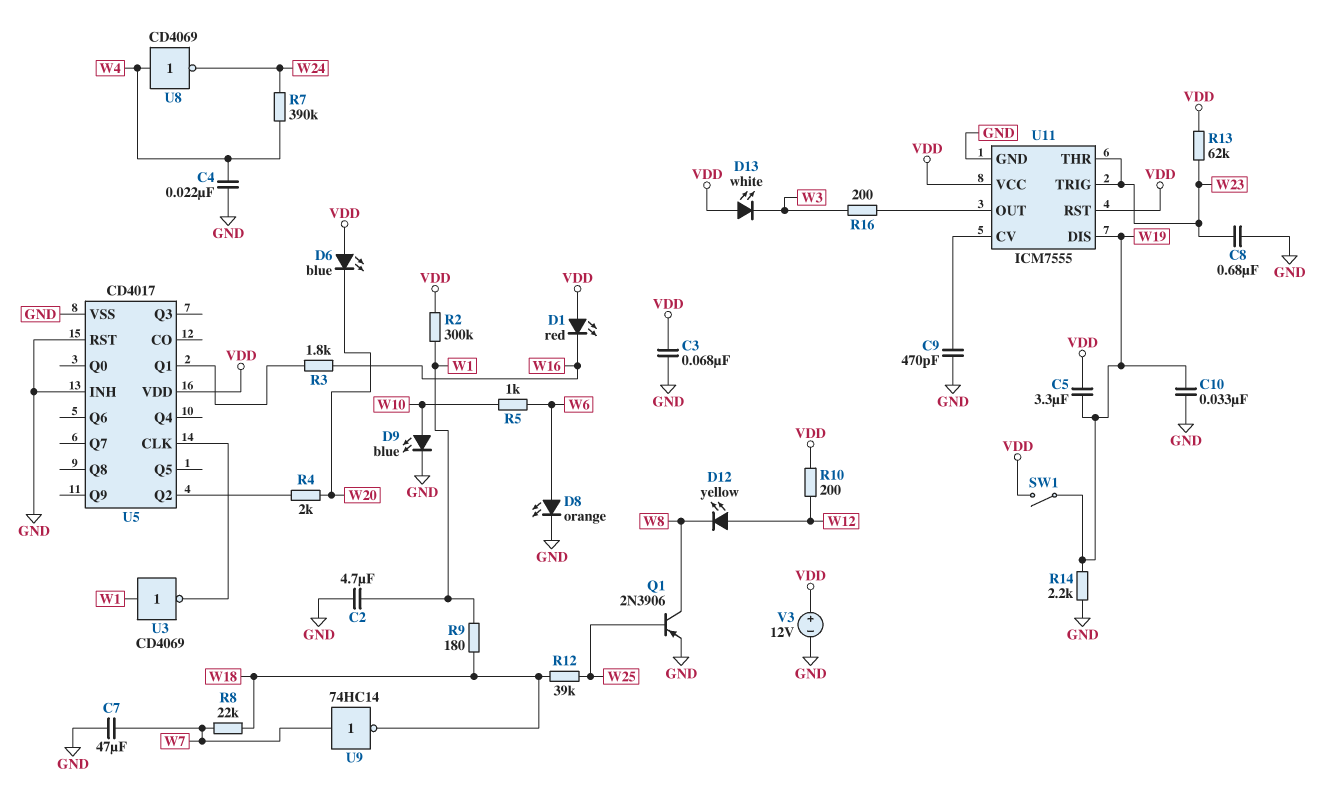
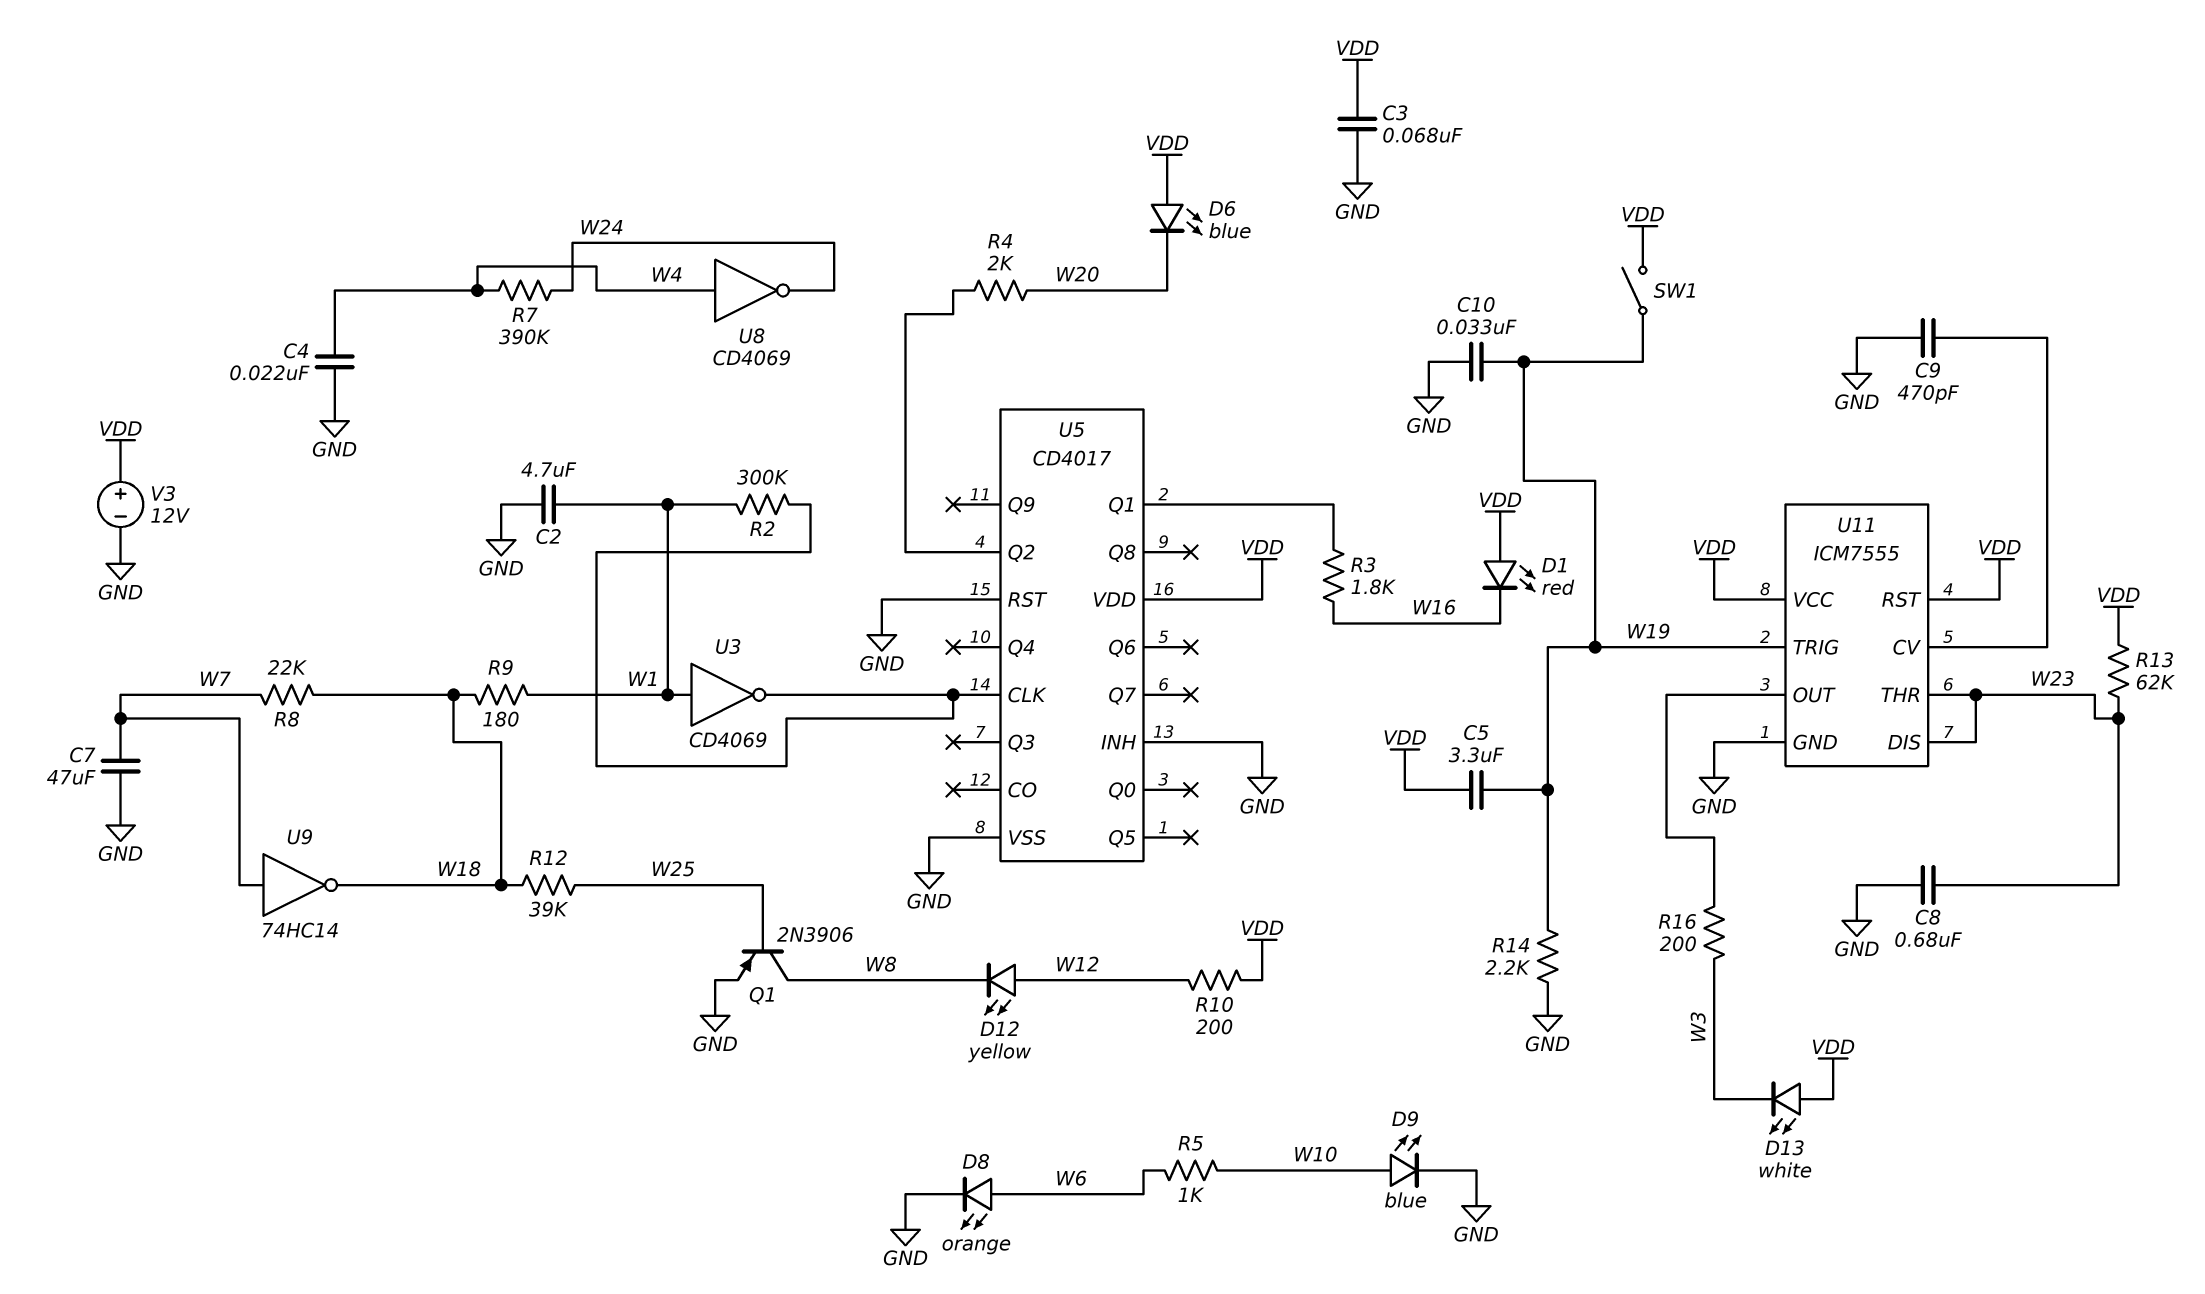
R2: 300k (VDD, W1) -> 300k (U5/CLK, W1)
U11 pin DIS: W19 -> W23
U11 pin TRIG: W23 -> W19

